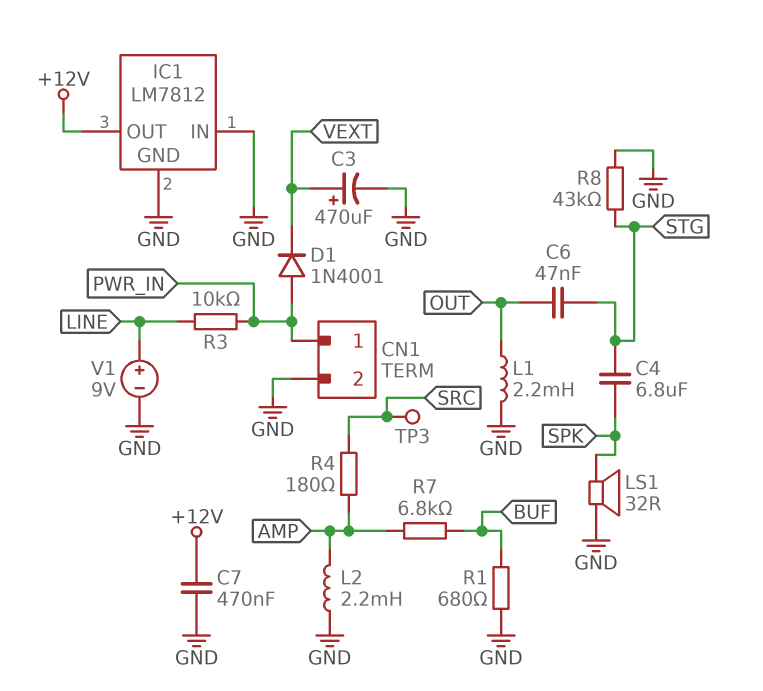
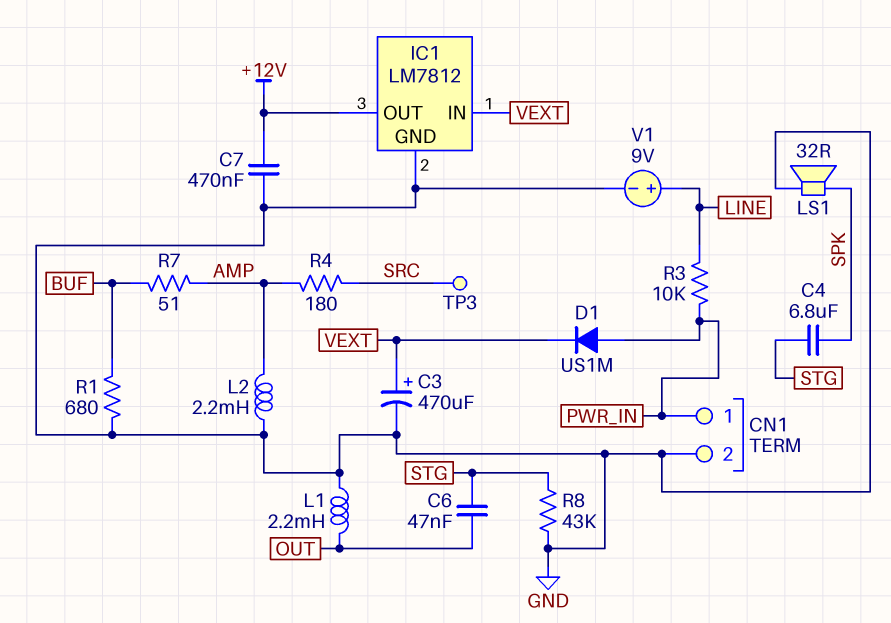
D1: diode 1N4001 (A PWR_IN, K VEXT) -> diode US1M (A PWR_IN, K VEXT)
IC1 pin IN: GND -> VEXT
R7: 6.8k (AMP, BUF) -> 51 (AMP, BUF)

